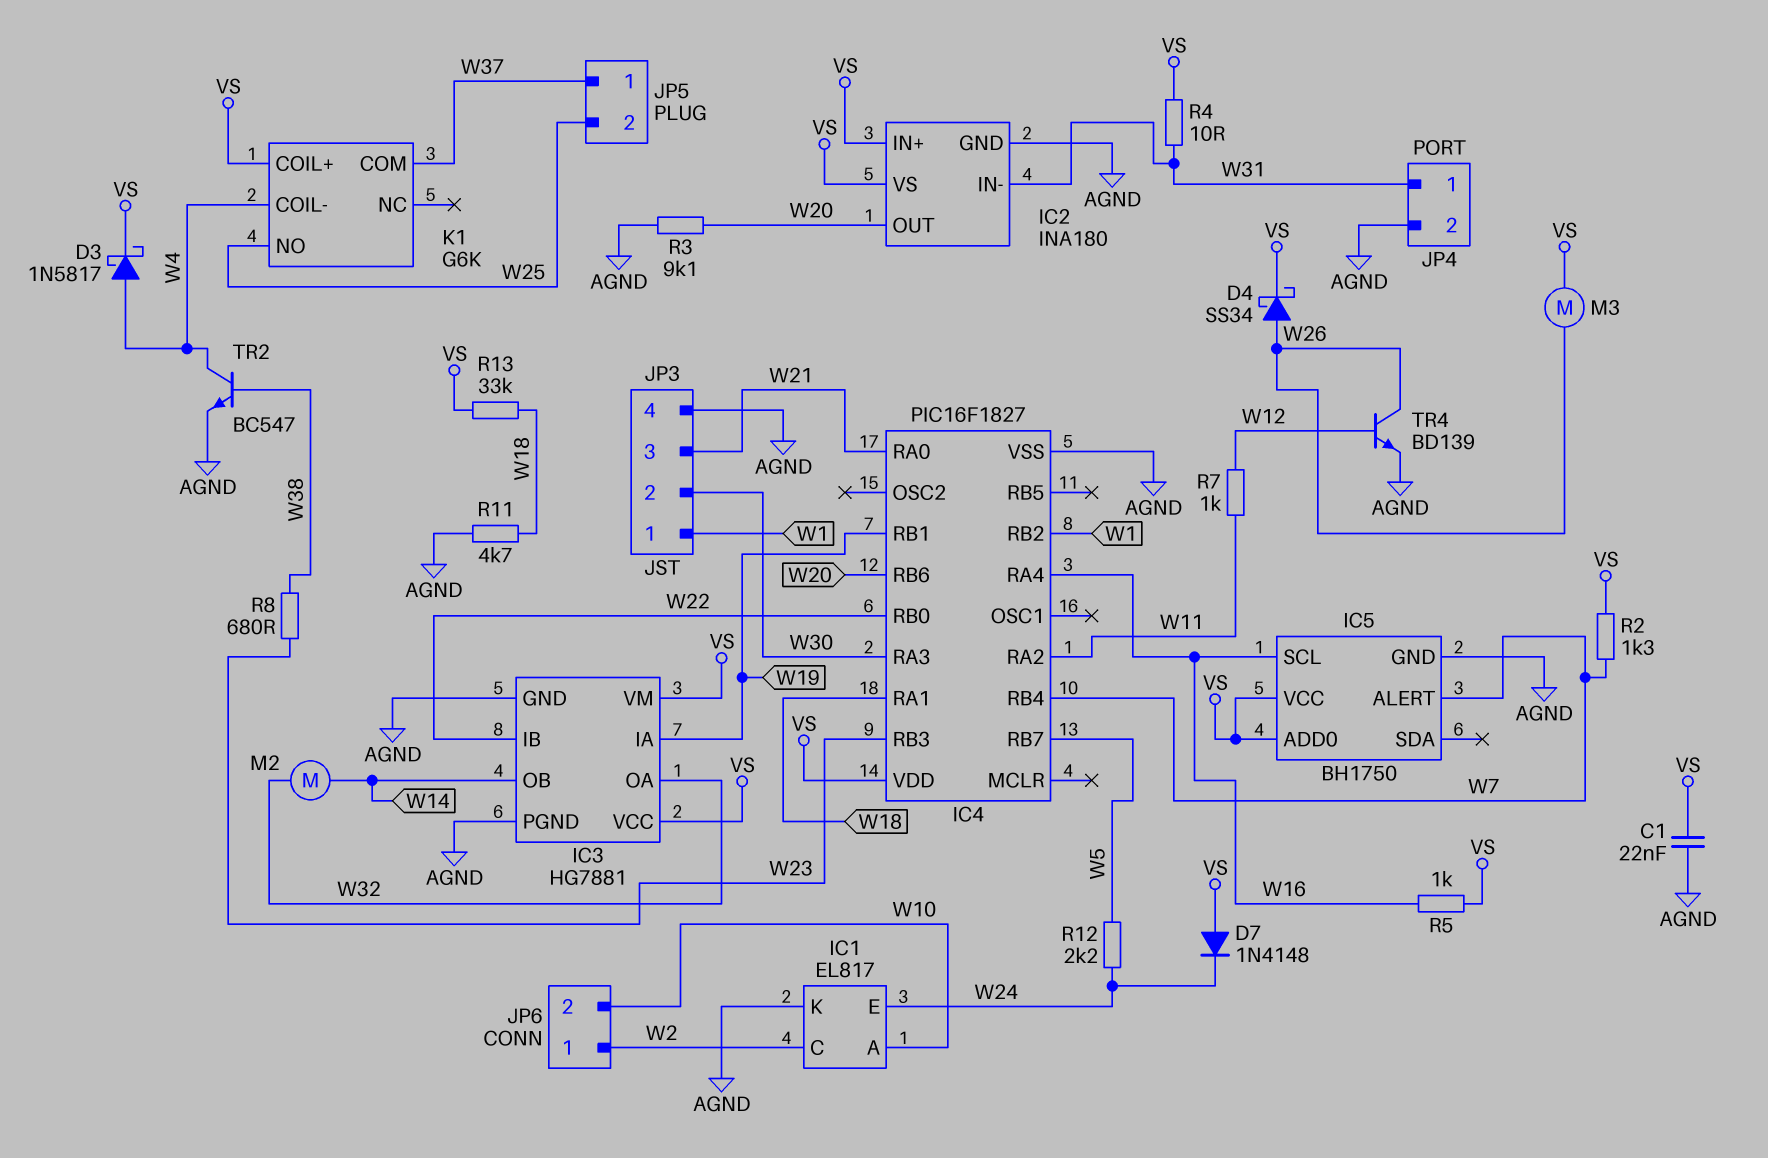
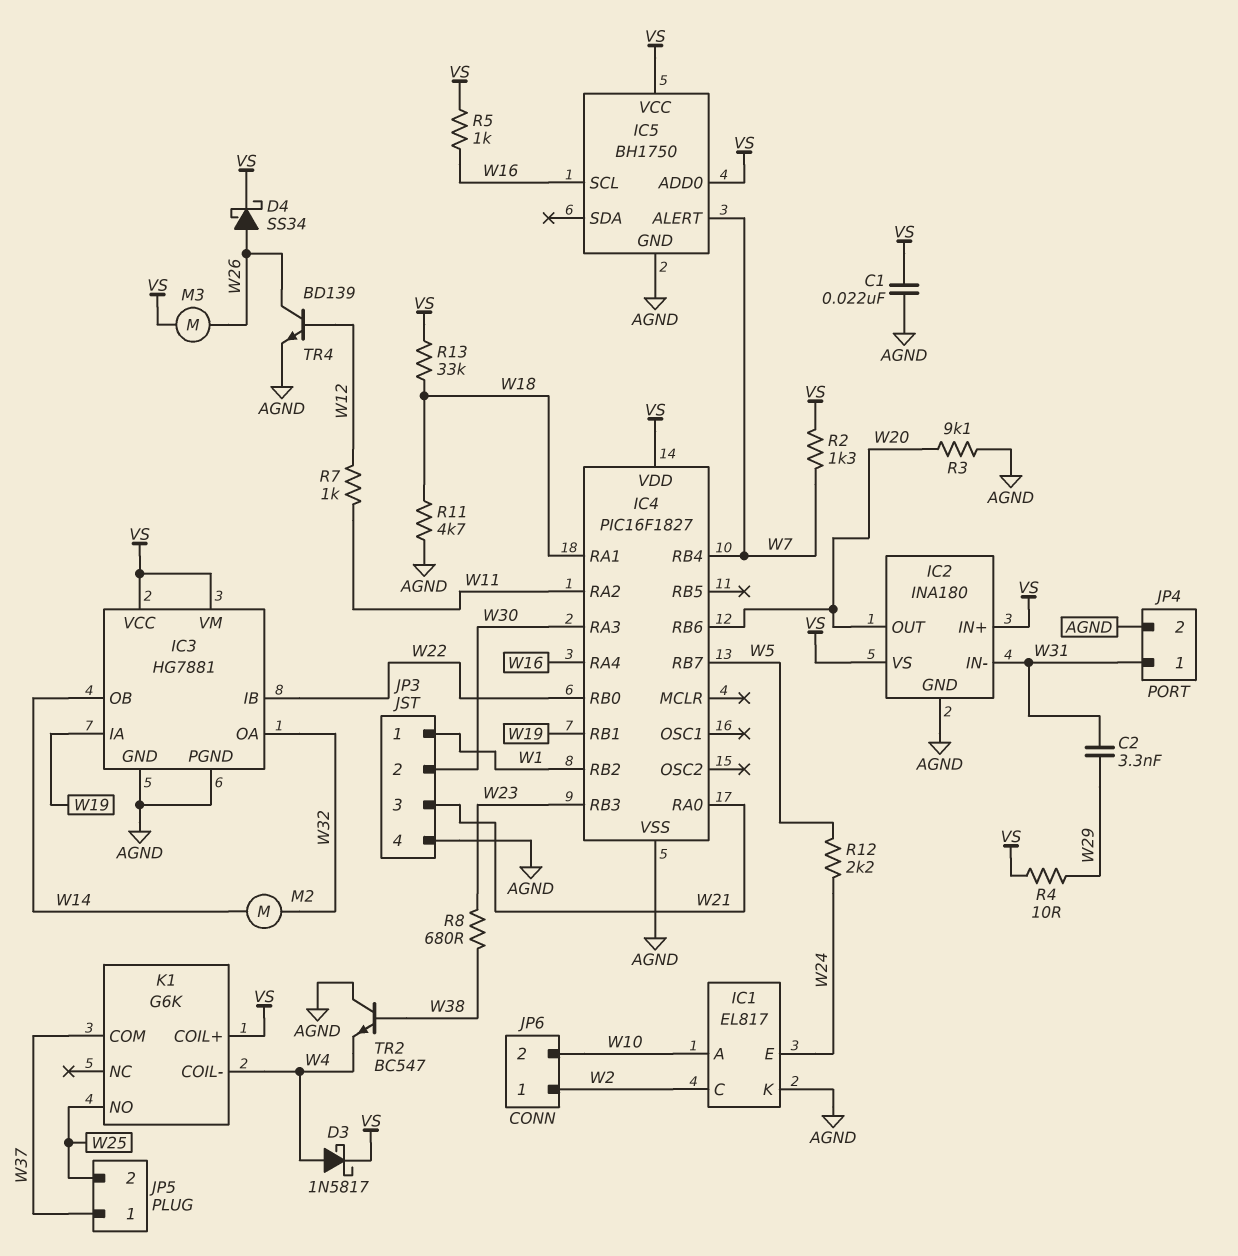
C2: none -> 3.3nF (W29, W31)
D7: diode 1N4148 (A VS, K W24) -> none
R4: 10 (VS, W31) -> 10 (VS, W29)
TR2: NPN BC547 (B W38, C W4, E AGND) -> NPN BC547 (B W38, C AGND, E W4)

